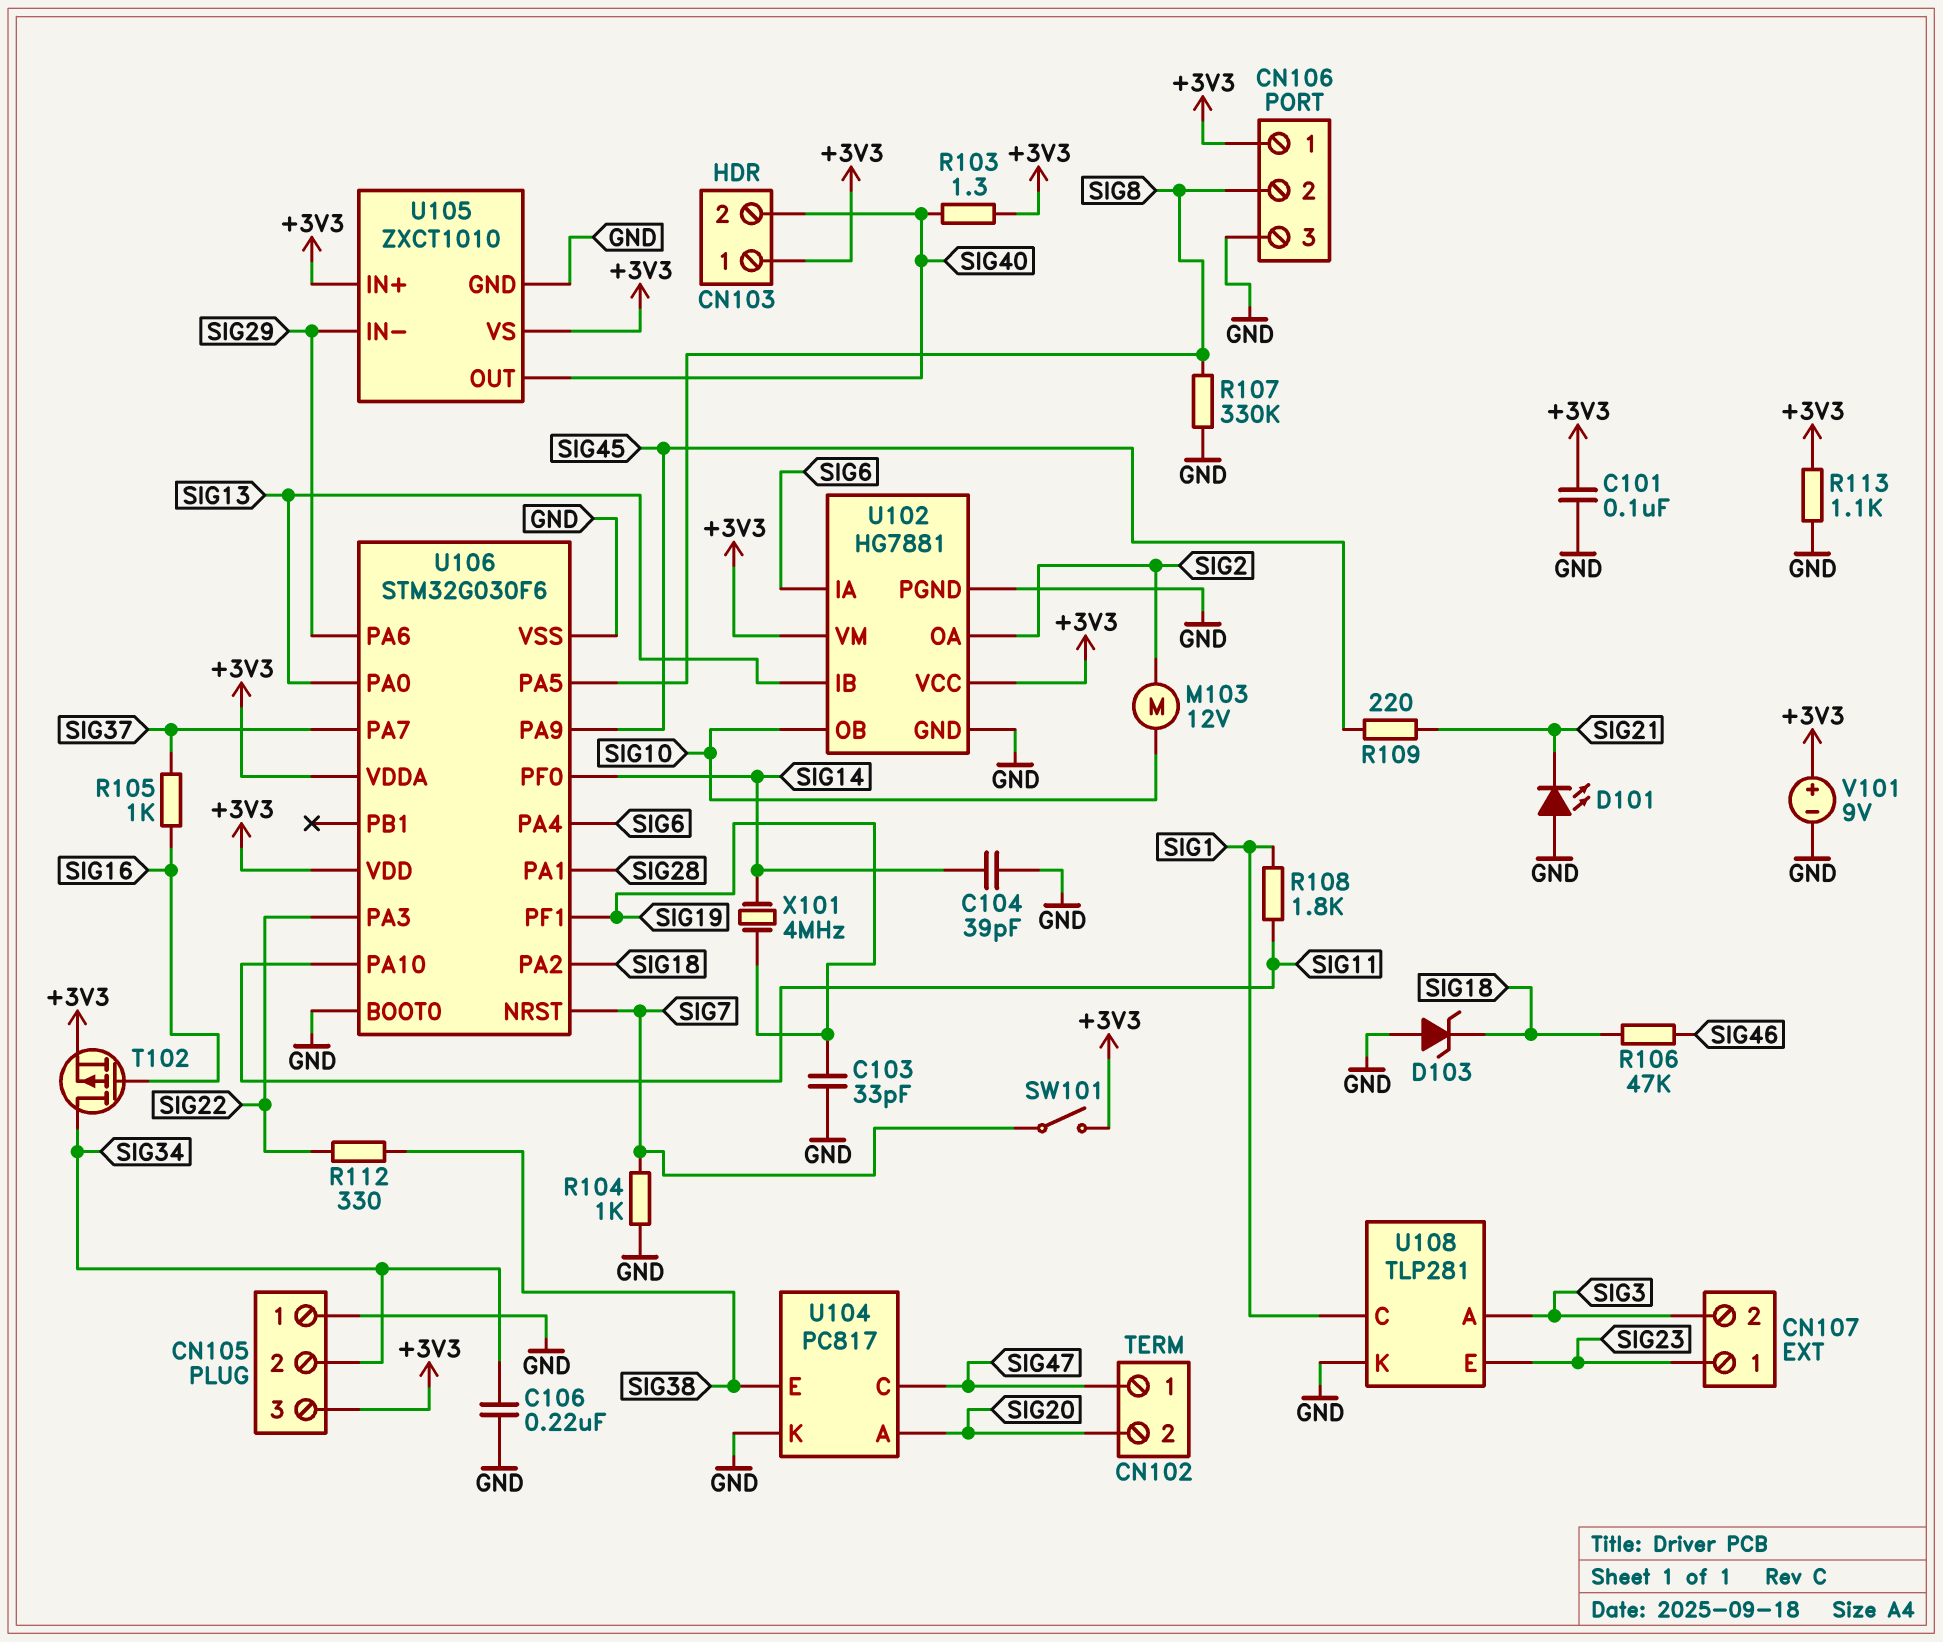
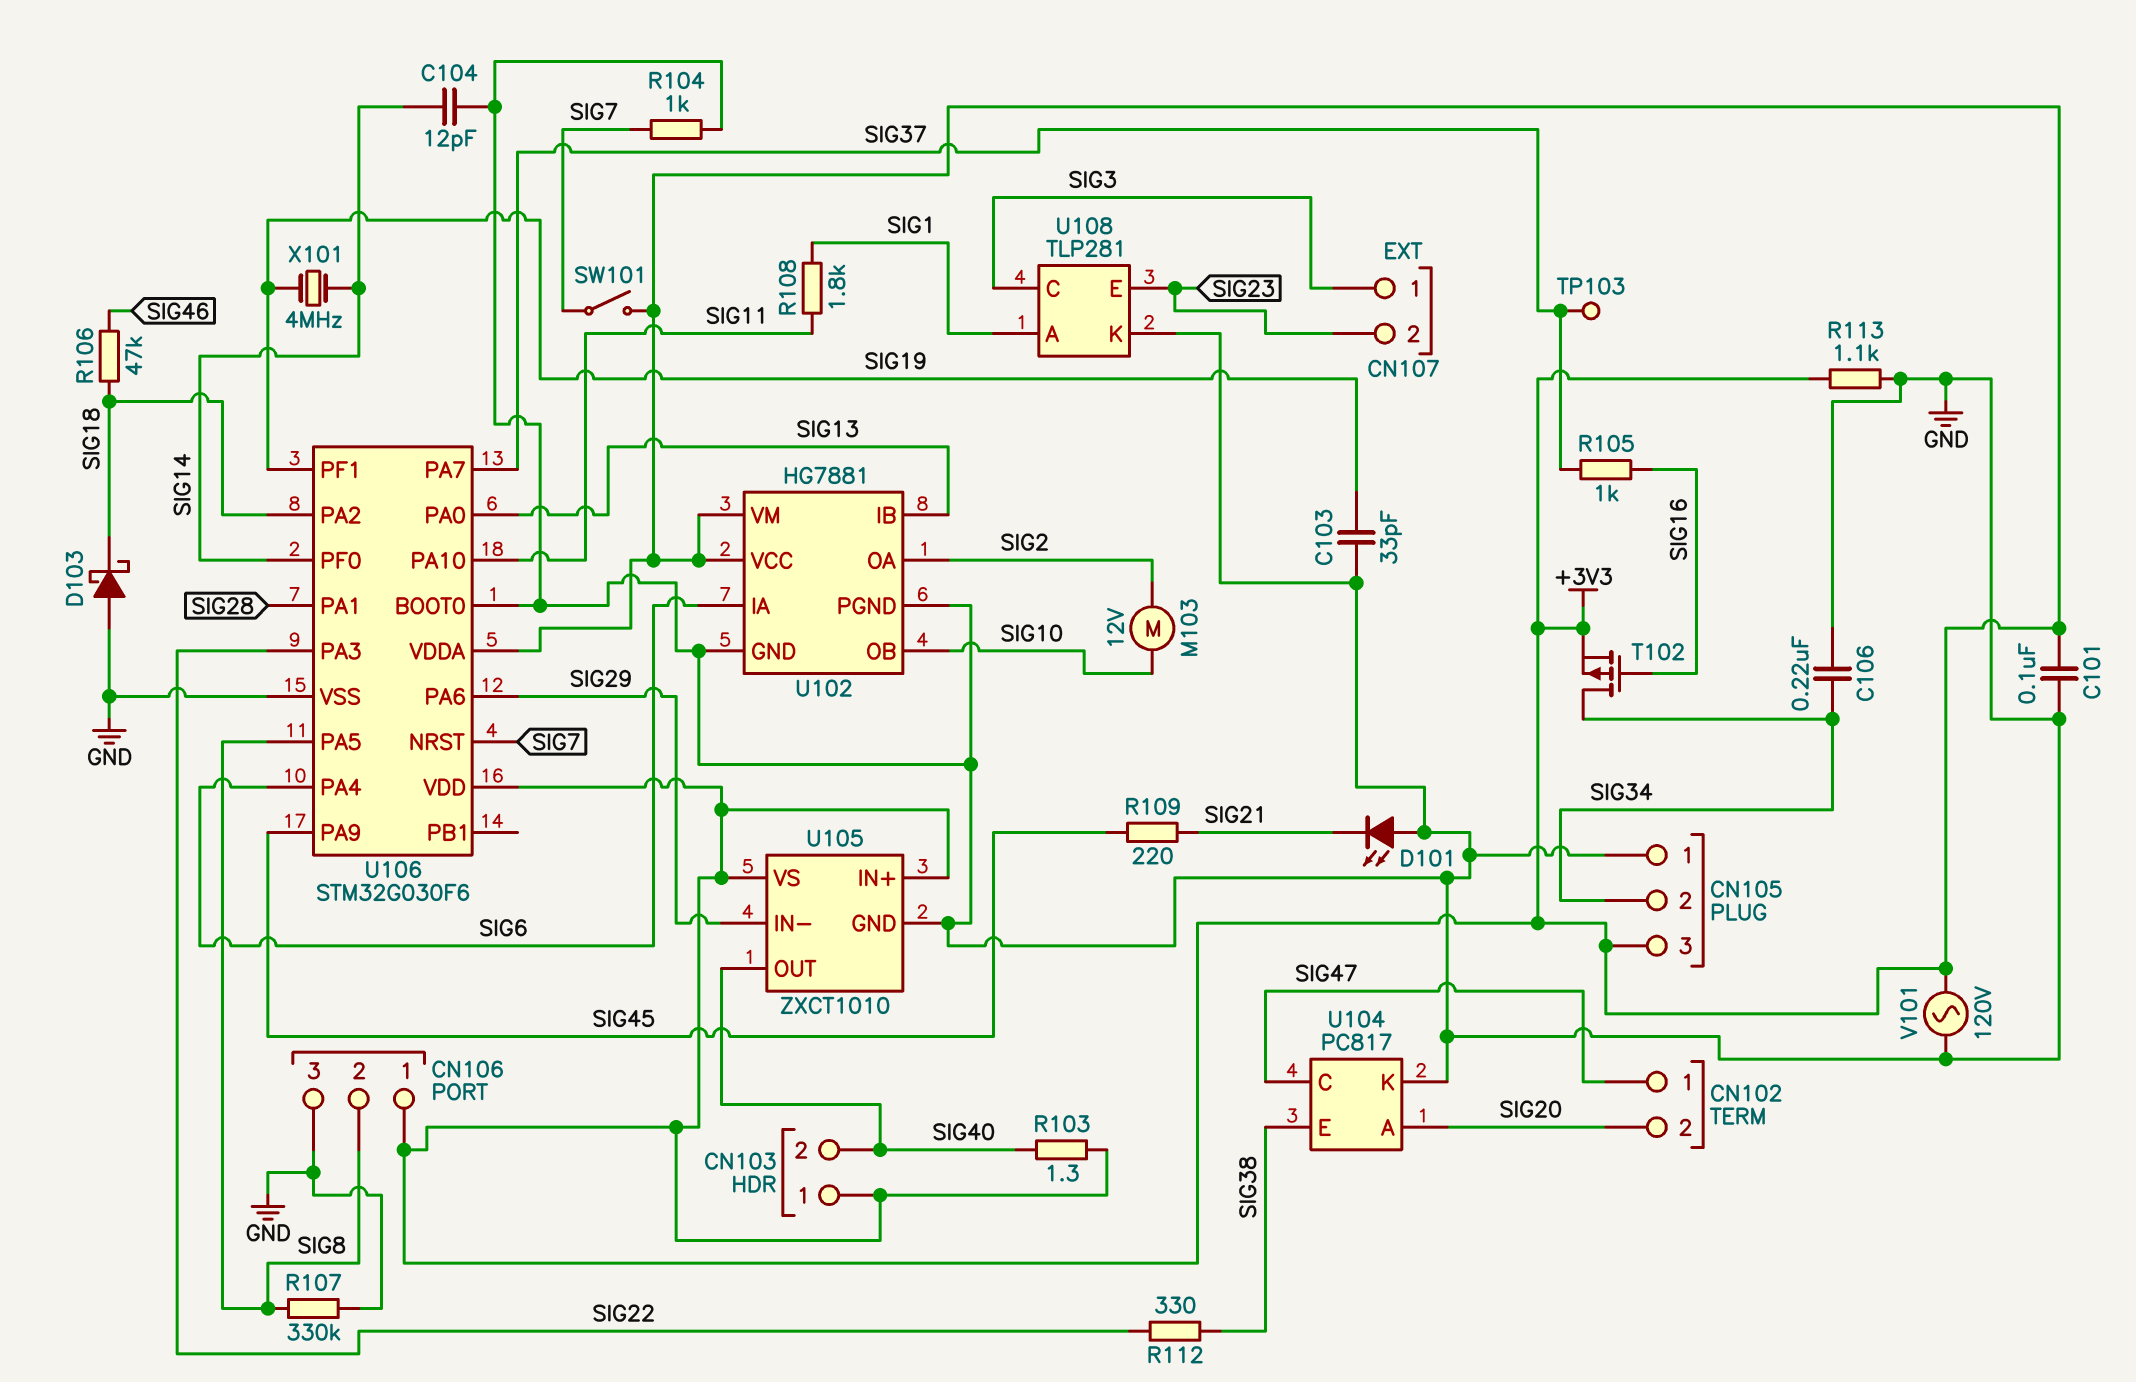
C104: 39pF (GND, SIG14) -> 12pF (GND, SIG14)
CN107 pin 1: SIG23 -> SIG3
CN107 pin 2: SIG3 -> SIG23
D103: zener (A GND, K SIG18) -> schottky (A GND, K SIG18)
TP103: none -> test point (SIG37)
U108 pin A: SIG3 -> SIG1
U108 pin C: SIG1 -> SIG3
V101: 9V (plus +3V3, minus GND) -> AC 120V (+3V3, GND)

